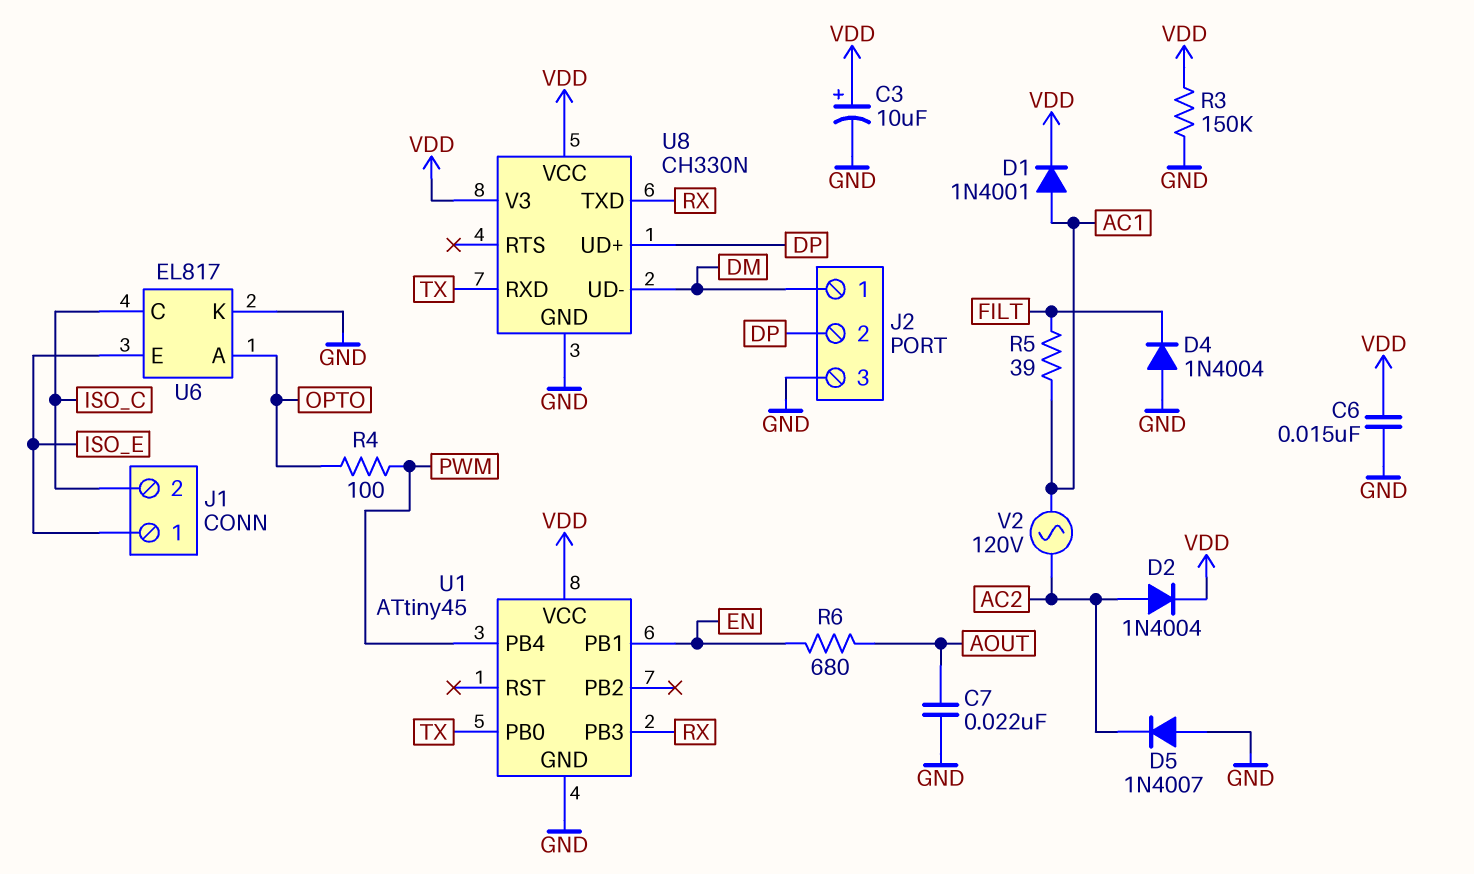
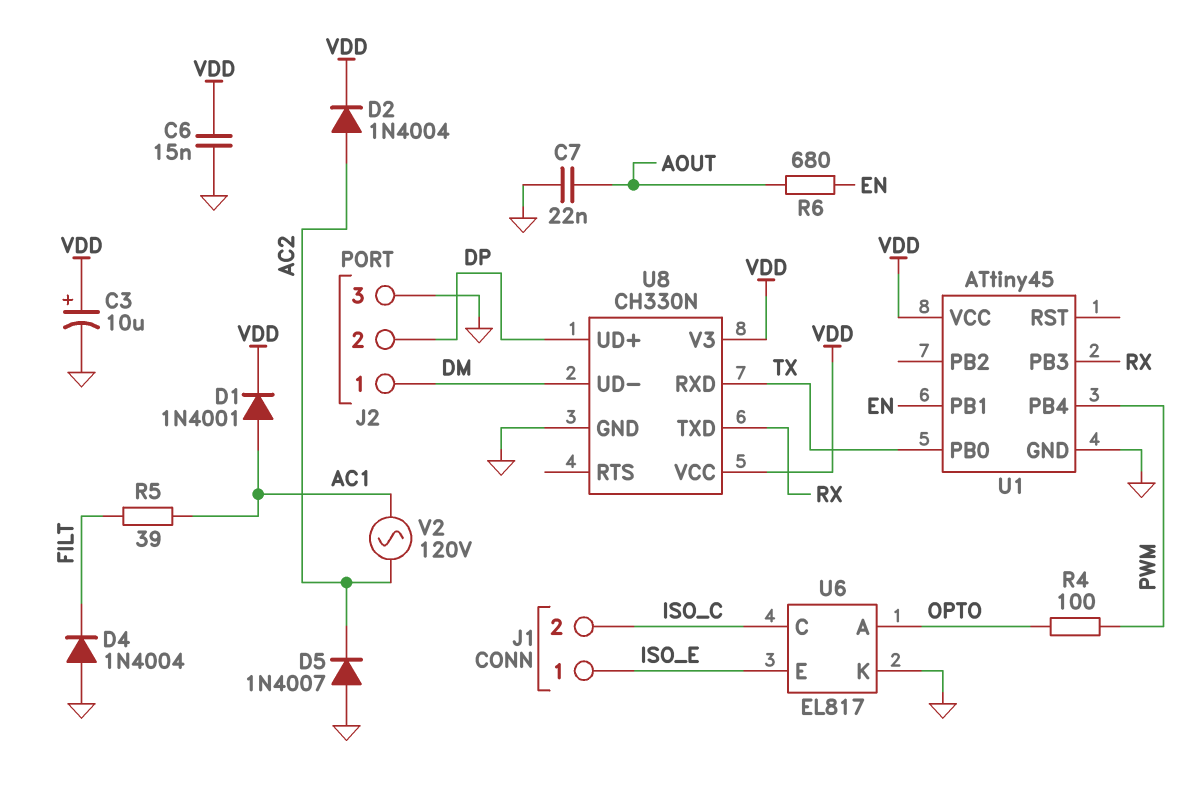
R3: 150k (GND, VDD) -> none

